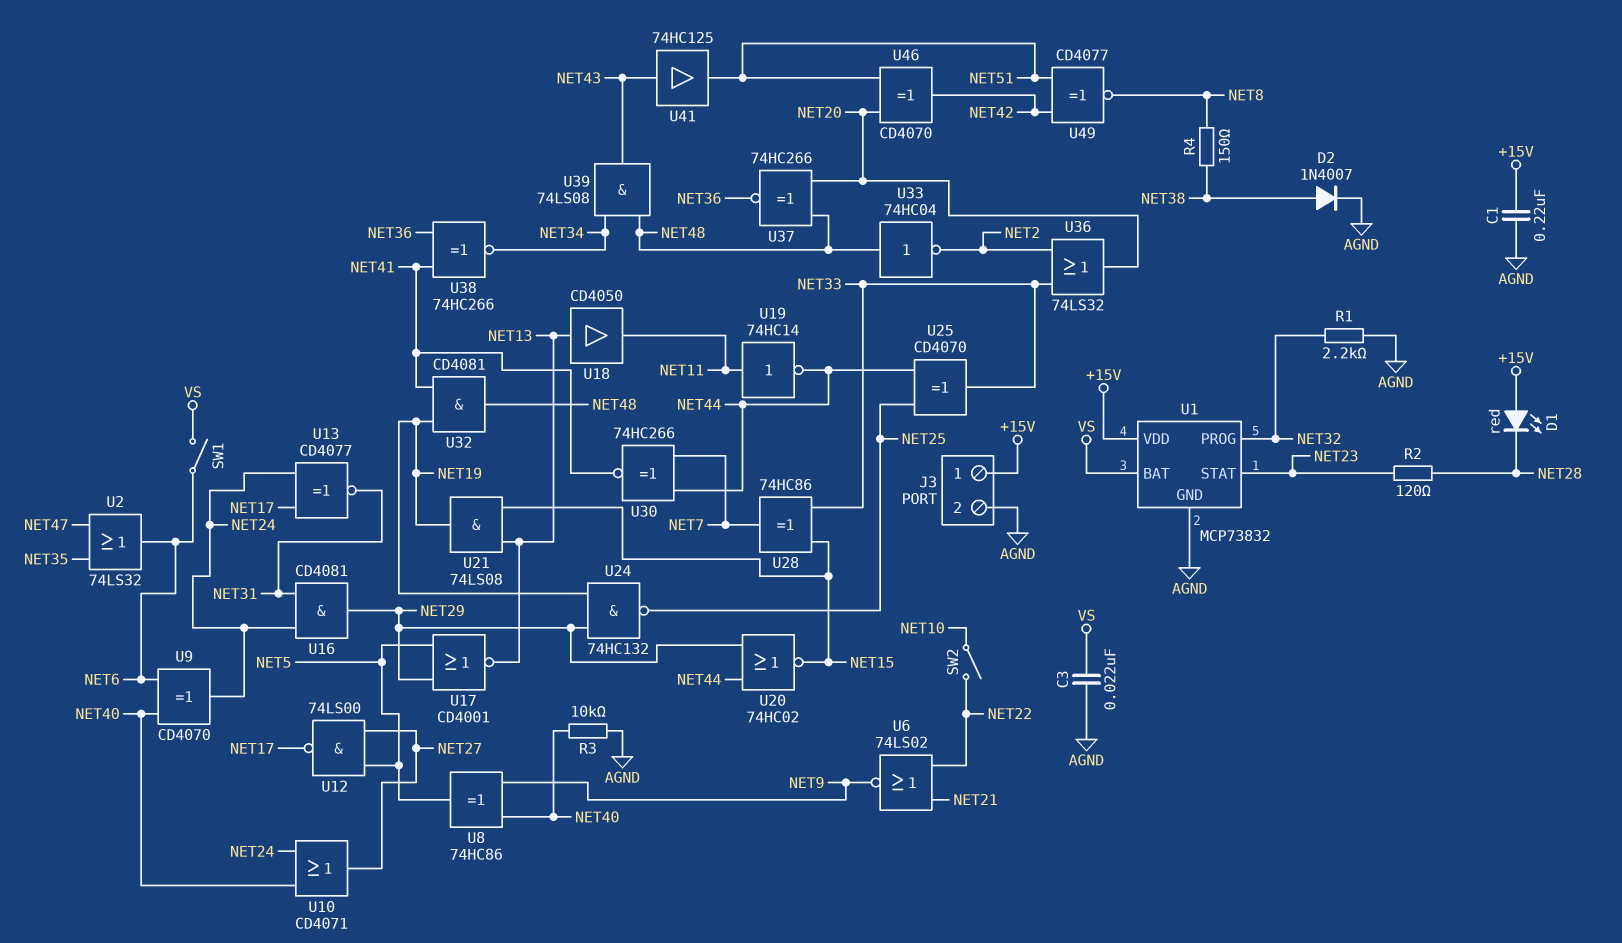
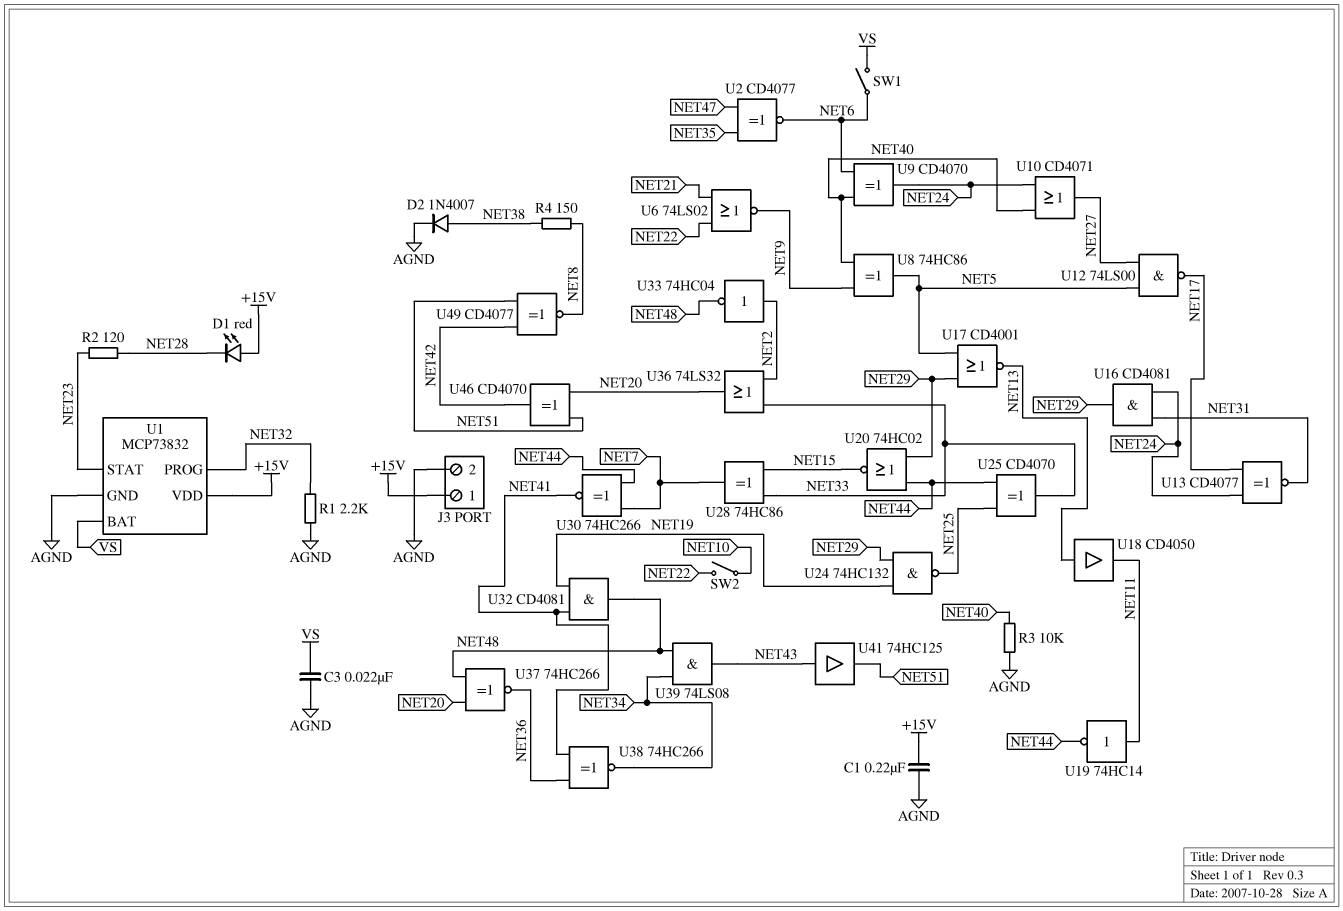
U2: OR 74LS32 (in NET35, in NET47, out NET6) -> XNOR CD4077 (in NET35, in NET47, out NET6)
U21: AND 74LS08 (in NET13, in NET15, out NET19) -> none
U33: NOT 74HC04 (in NET48, out NET2) -> NOT 74HC04 (in NET2, out NET48)

